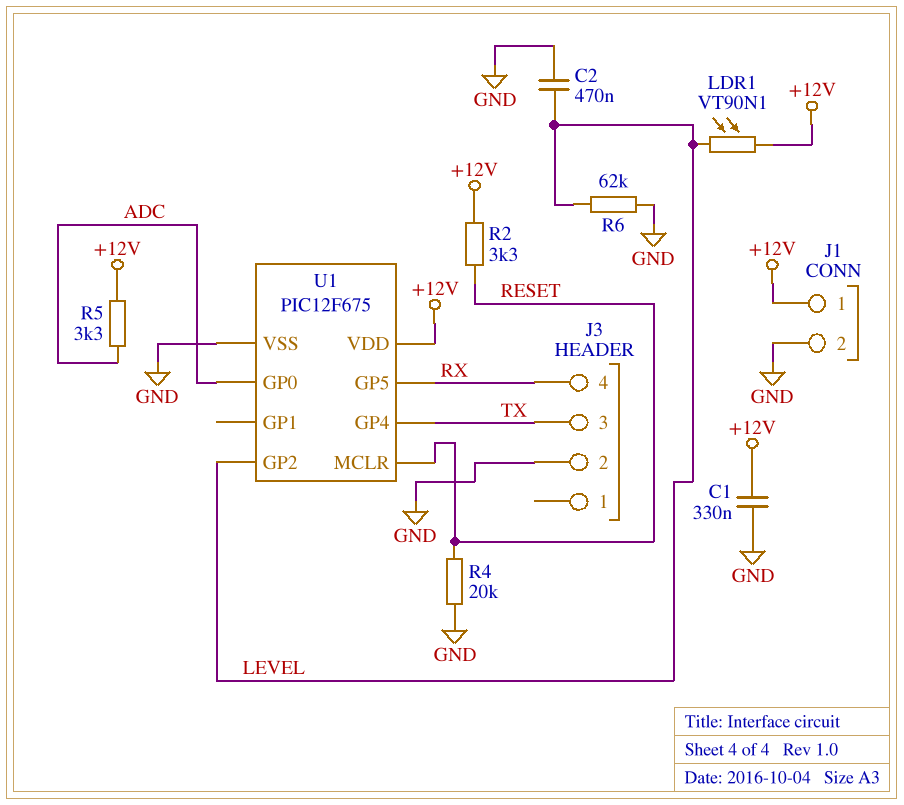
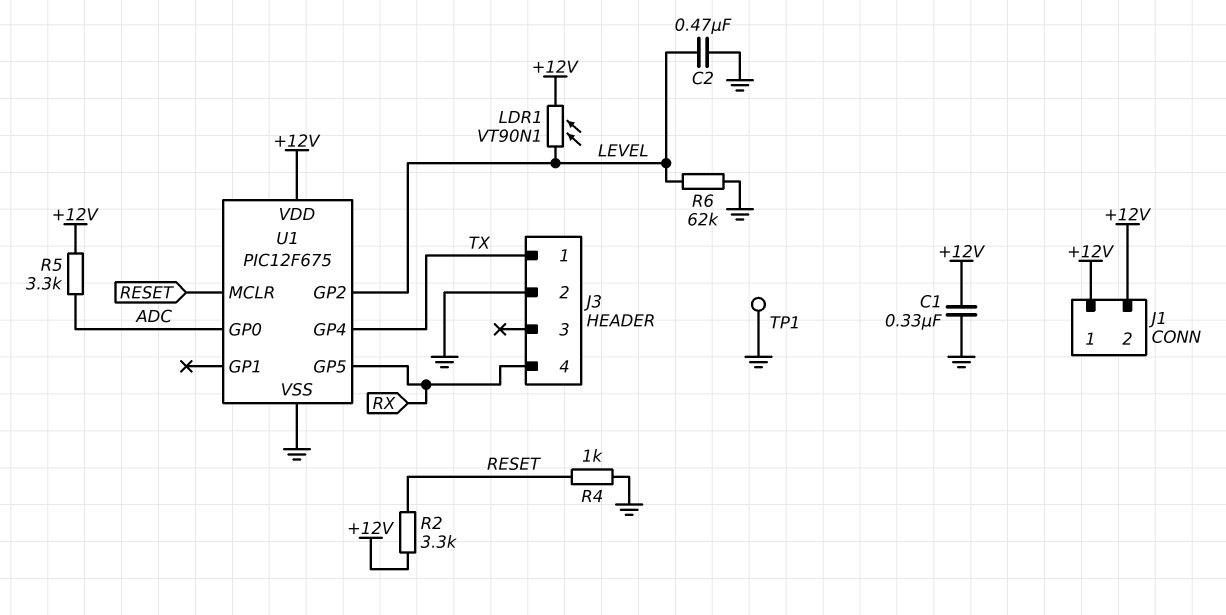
J1 pin 2: GND -> +12V
J3 pin 1: none -> TX
J3 pin 3: TX -> none
R4: 20k (GND, RESET) -> 1k (GND, RESET)
TP1: none -> test point (GND)

